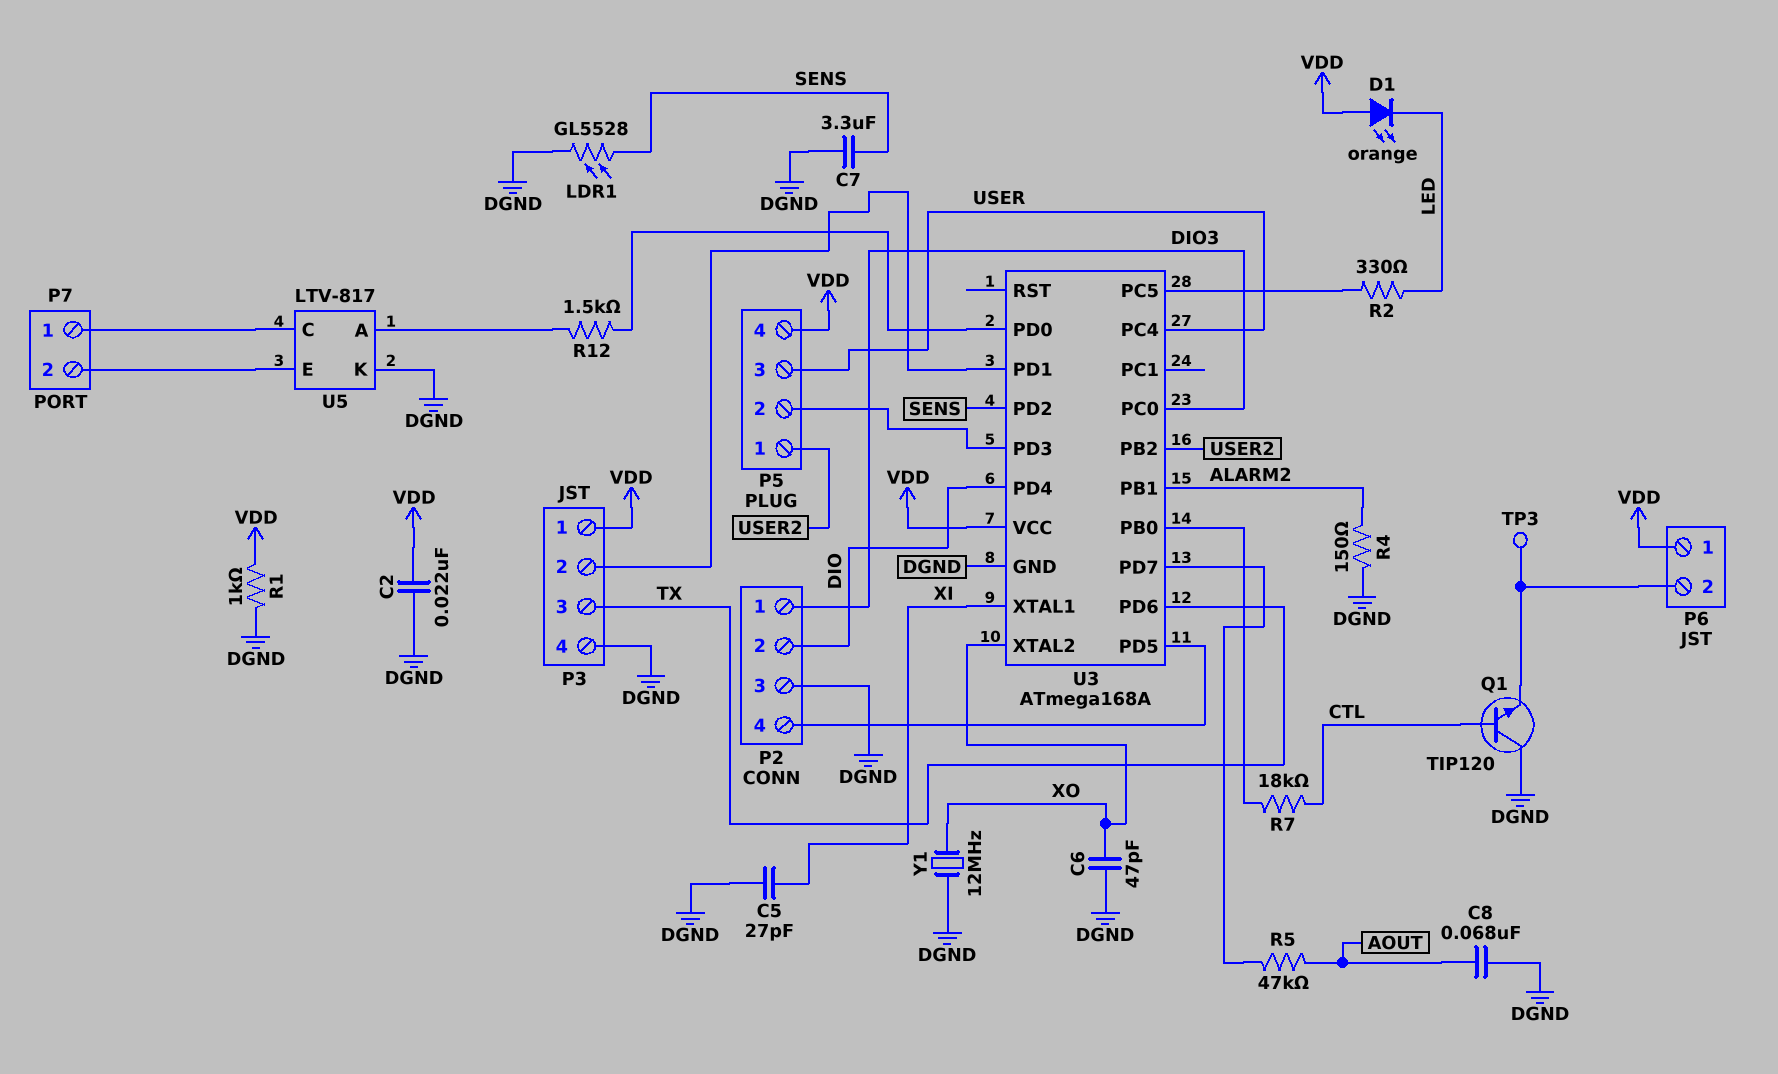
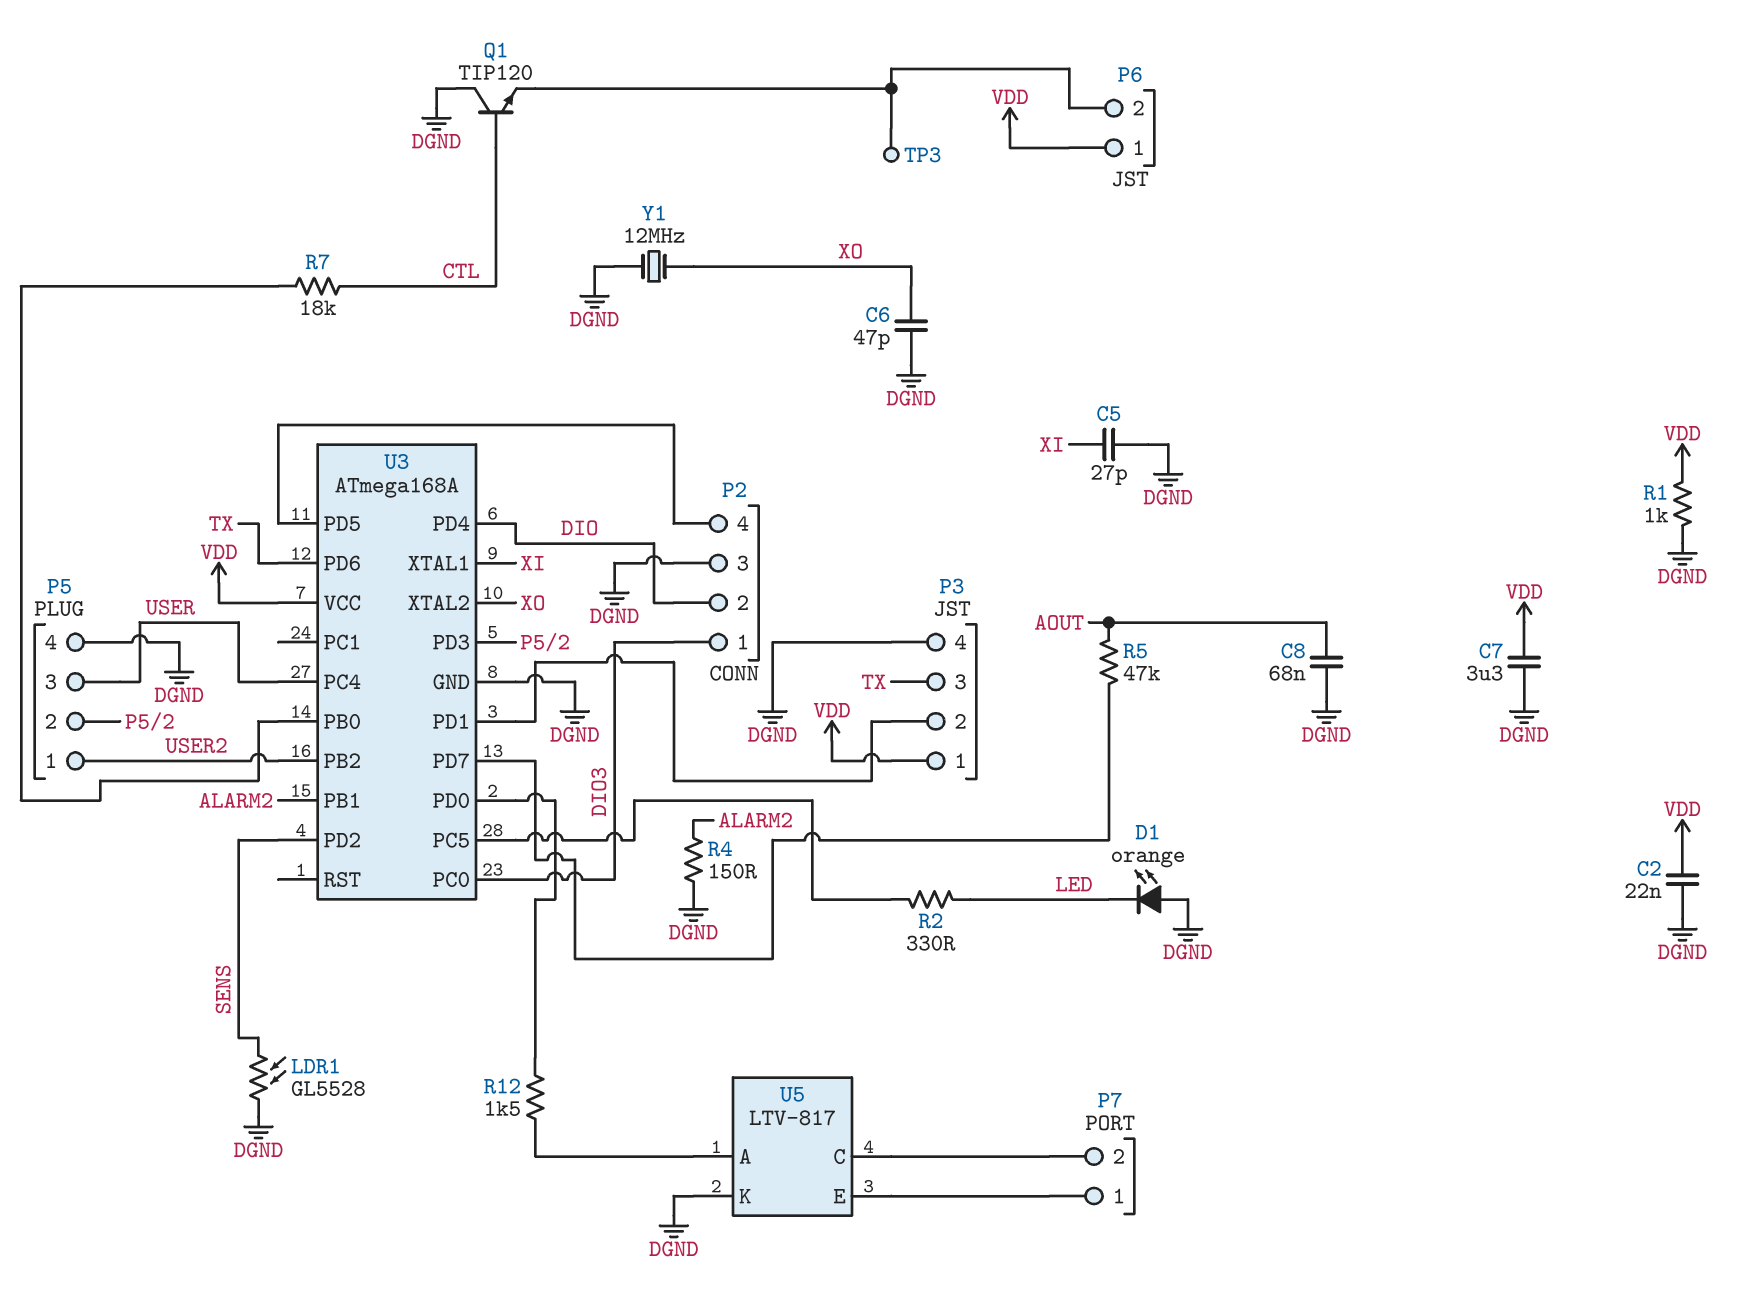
C7: 3.3uF (DGND, SENS) -> 3.3uF (DGND, VDD)
D1: LED orange (A VDD, K LED) -> LED orange (A DGND, K LED)
P5 pin 4: VDD -> DGND
U5 pin C: P7/1 -> P7/2
U5 pin E: P7/2 -> P7/1

